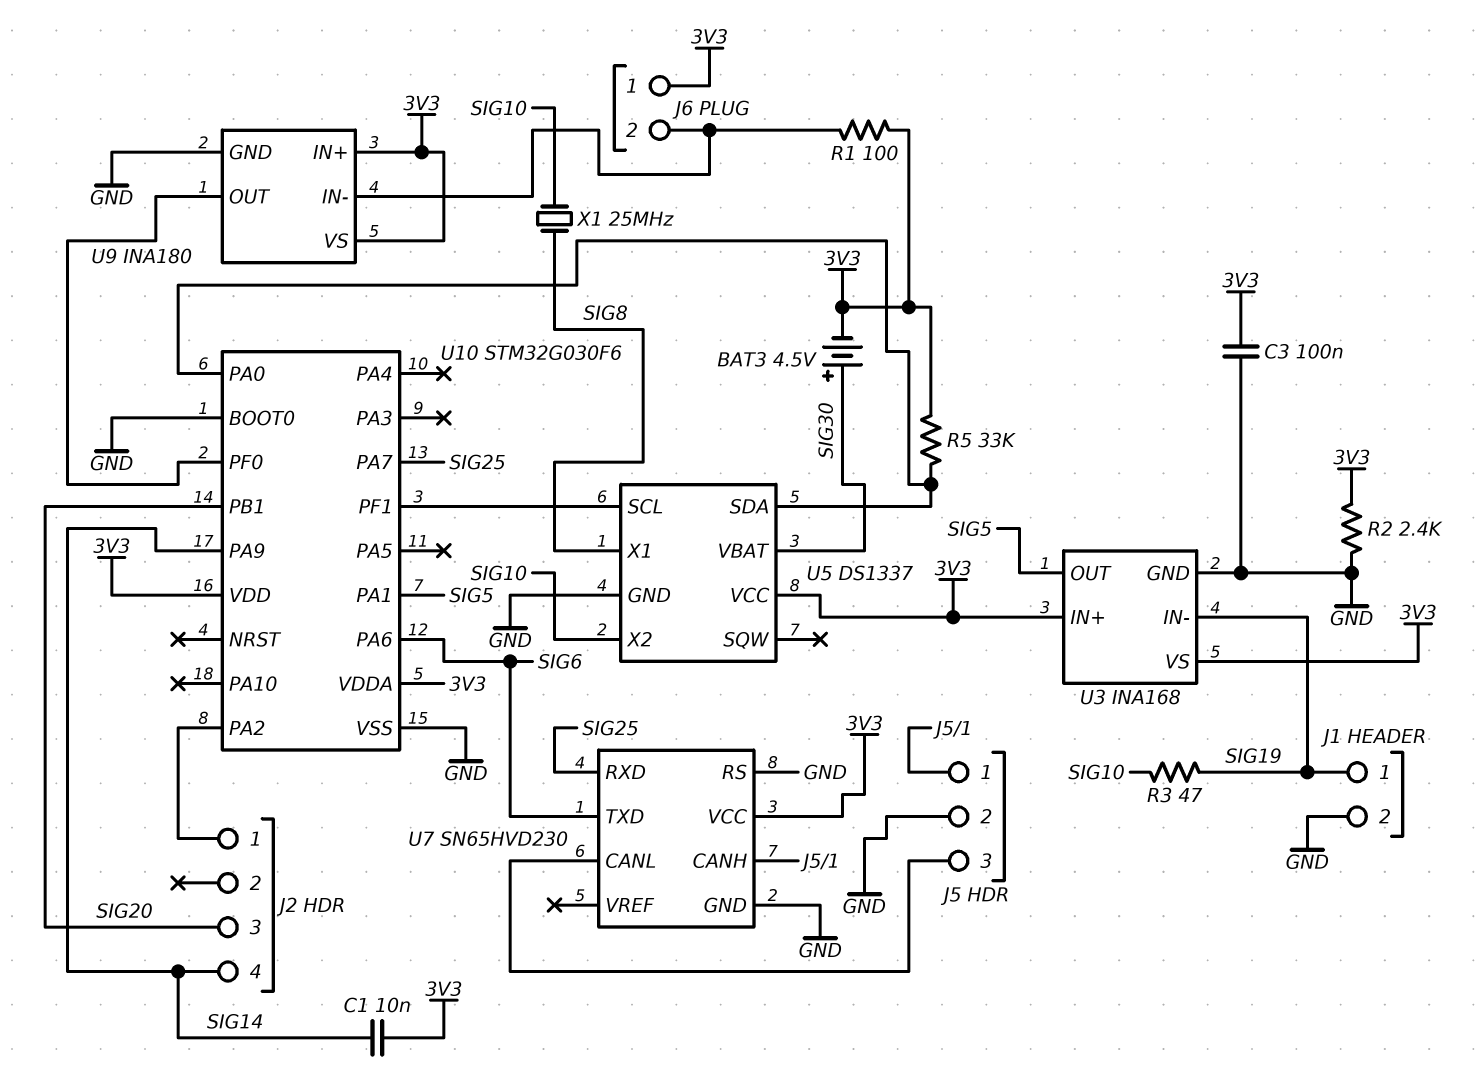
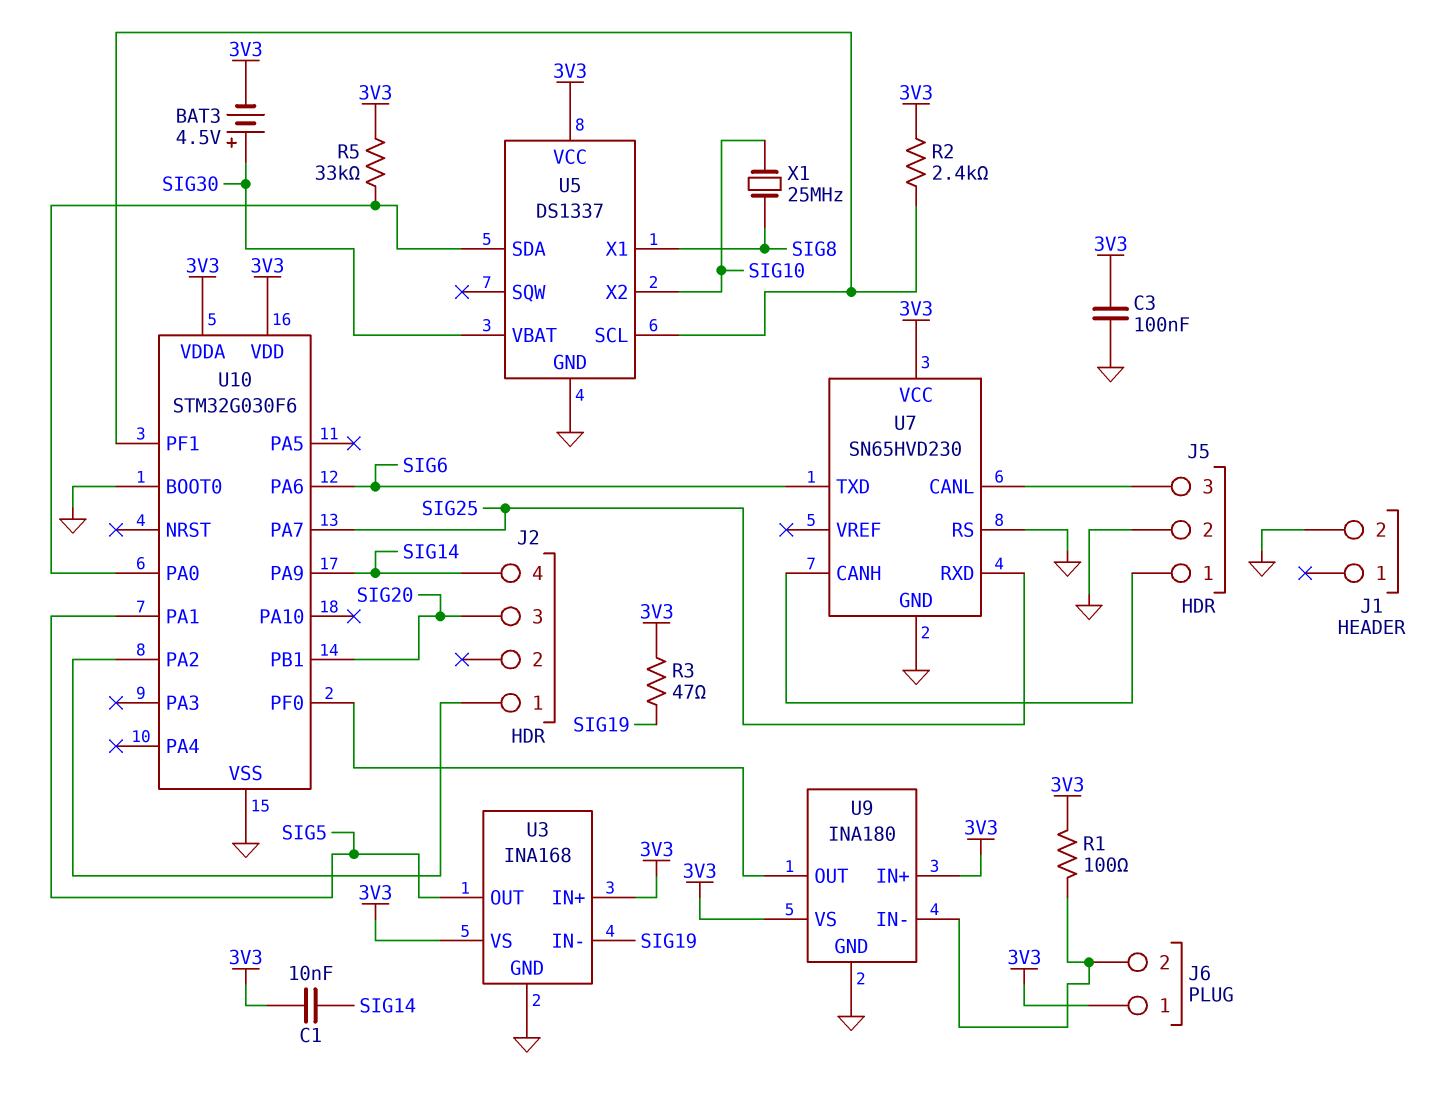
J1 pin 1: SIG19 -> none
R2: 2.4k (3V3, GND) -> 2.4k (3V3, U5/SCL)
R3: 47 (SIG10, SIG19) -> 47 (3V3, SIG19)

